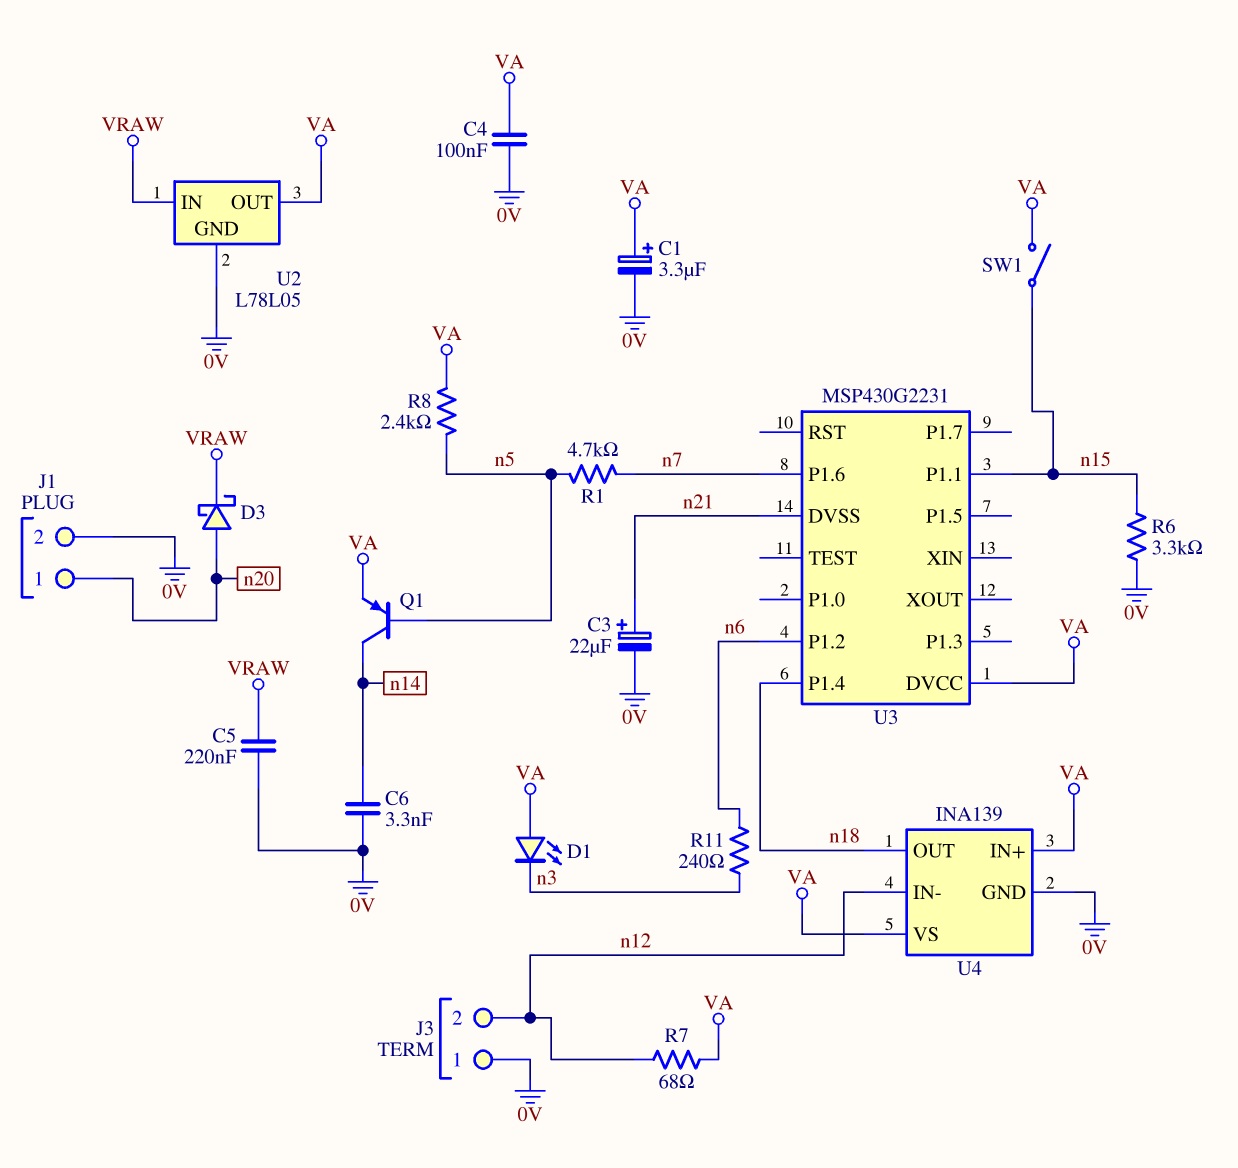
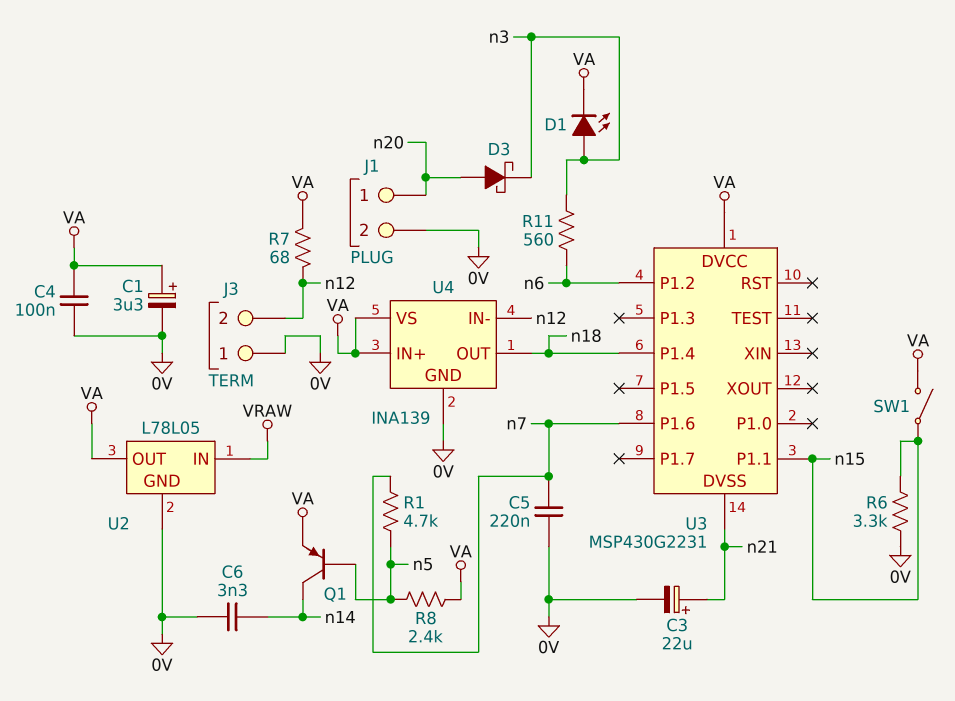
C5: 220nF (0V, VRAW) -> 220nF (0V, n7)
D1: LED (A VA, K n3) -> LED (A n3, K VA)
D3: schottky (A n20, K VRAW) -> schottky (A n20, K n3)
R11: 240 (n3, n6) -> 560 (n3, n6)

